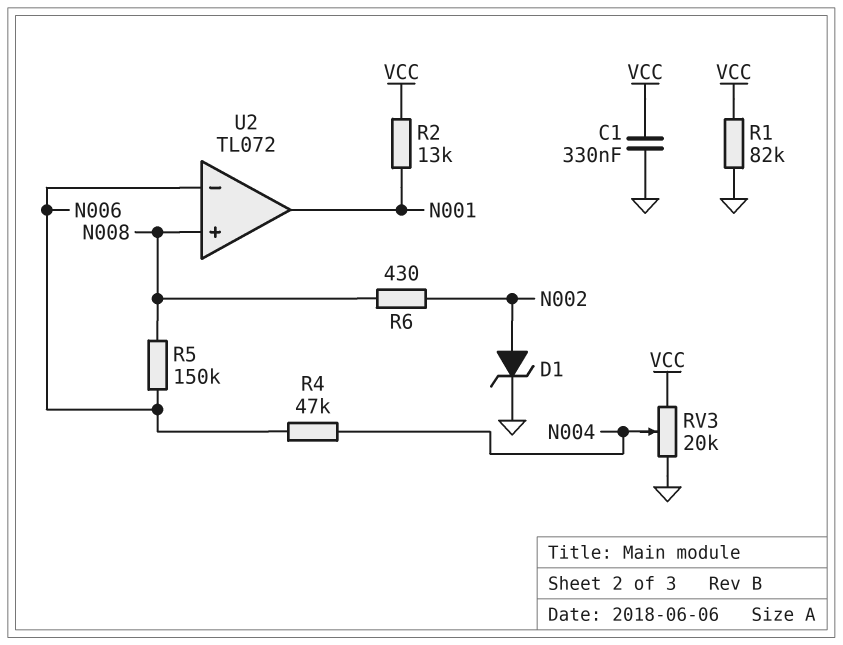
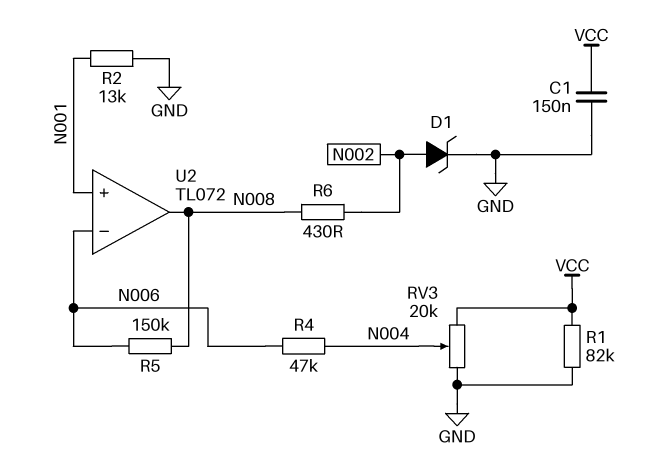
C1: 330nF (GND, VCC) -> 150nF (GND, VCC)
R2: 13k (N001, VCC) -> 13k (GND, N001)
U2 pin in+: N008 -> N001
U2 pin out: N001 -> N008

